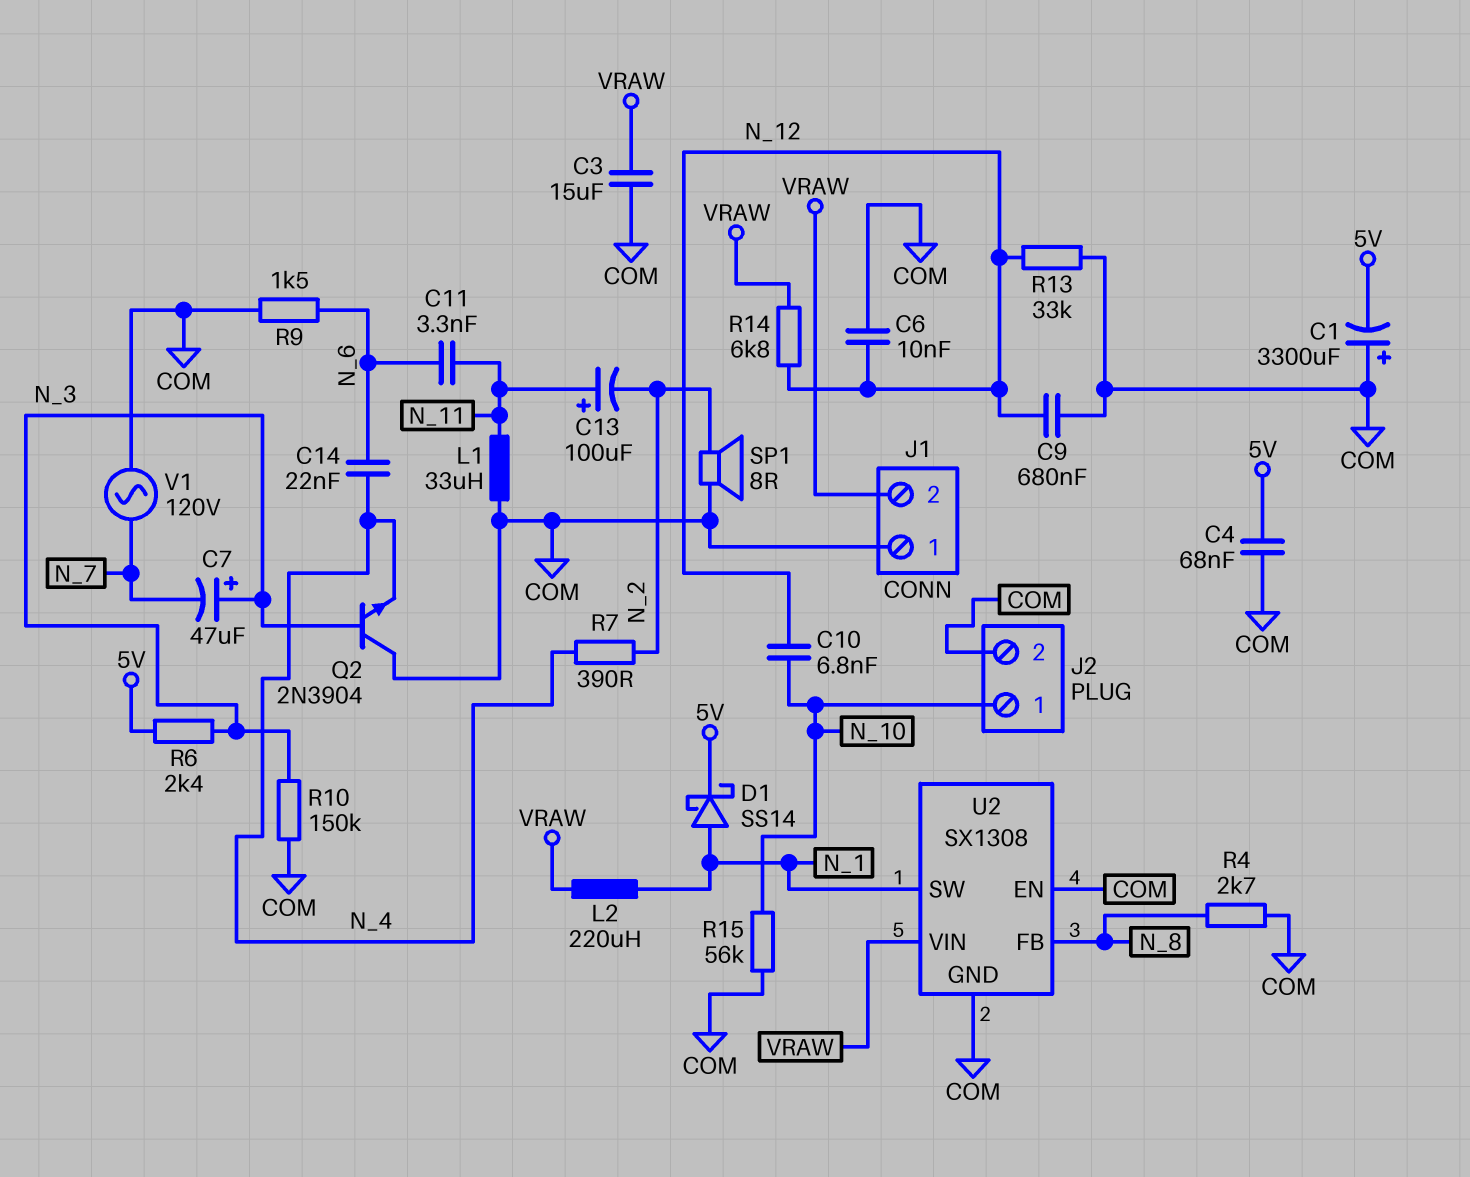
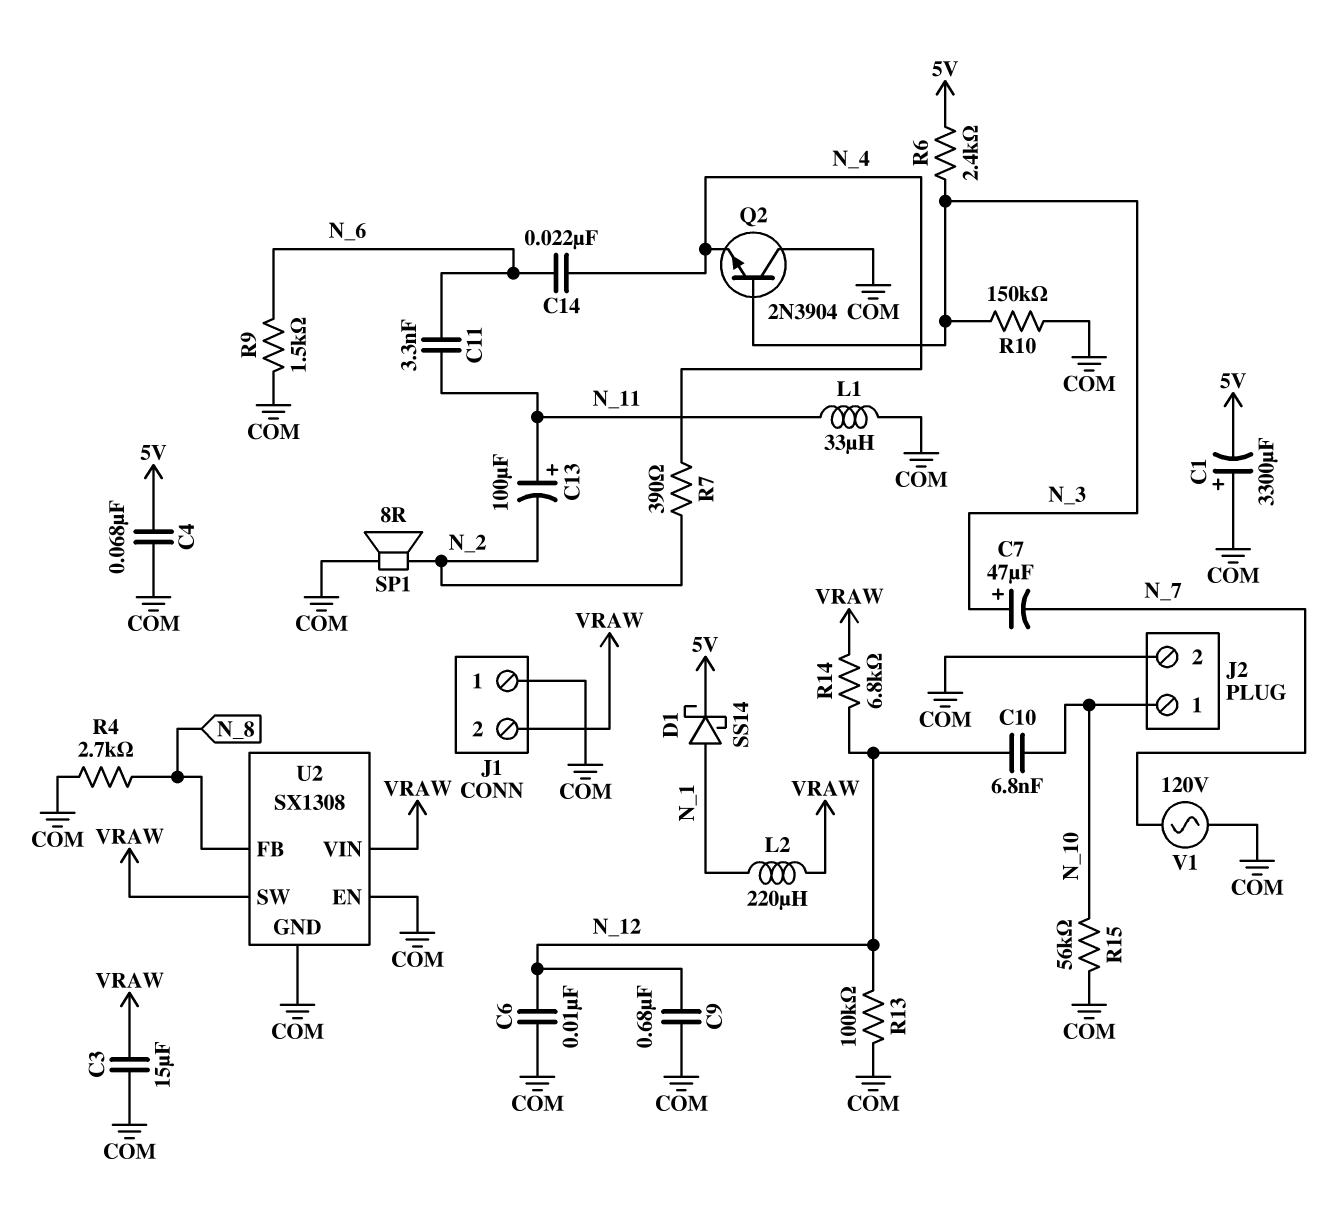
R13: 33k (COM, N_12) -> 100k (COM, N_12)
U2 pin SW: N_1 -> VRAW

